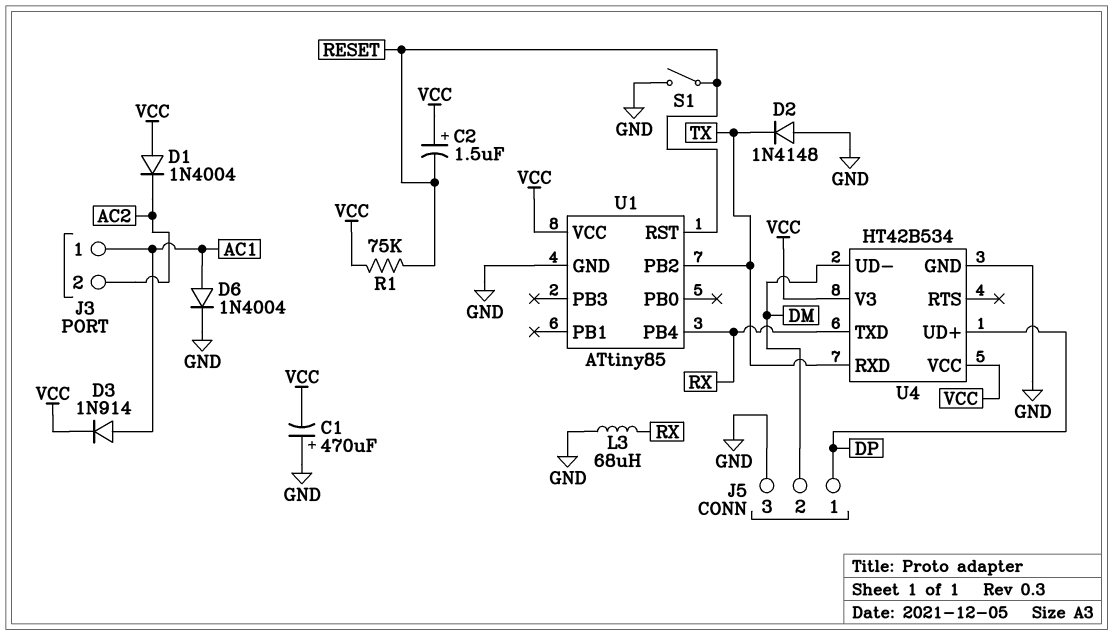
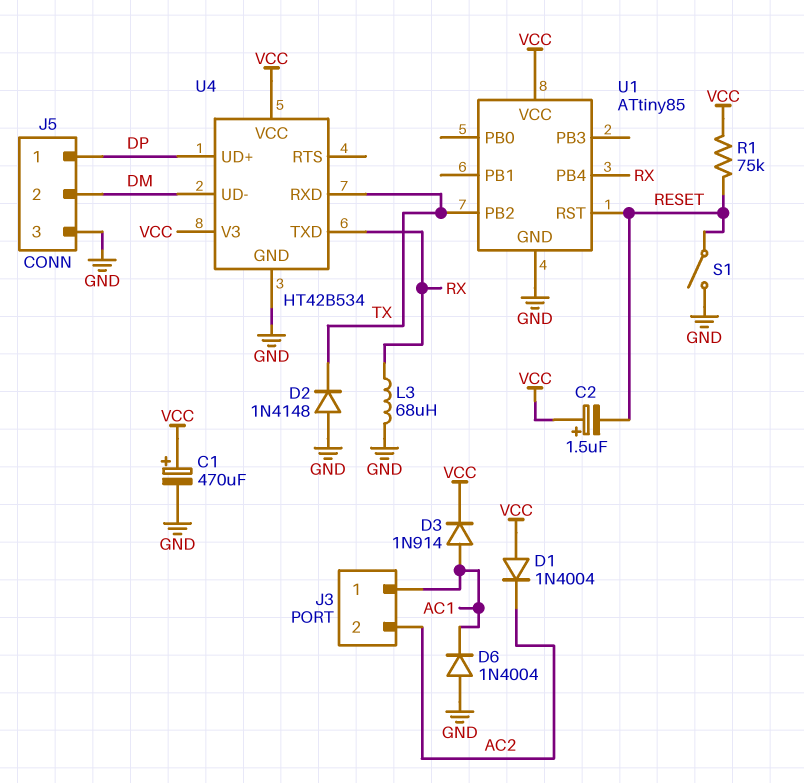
C1: 470uF (plus GND, minus VCC) -> 470uF (plus VCC, minus GND)
D6: diode 1N4004 (A AC1, K GND) -> diode 1N4004 (A GND, K AC1)

